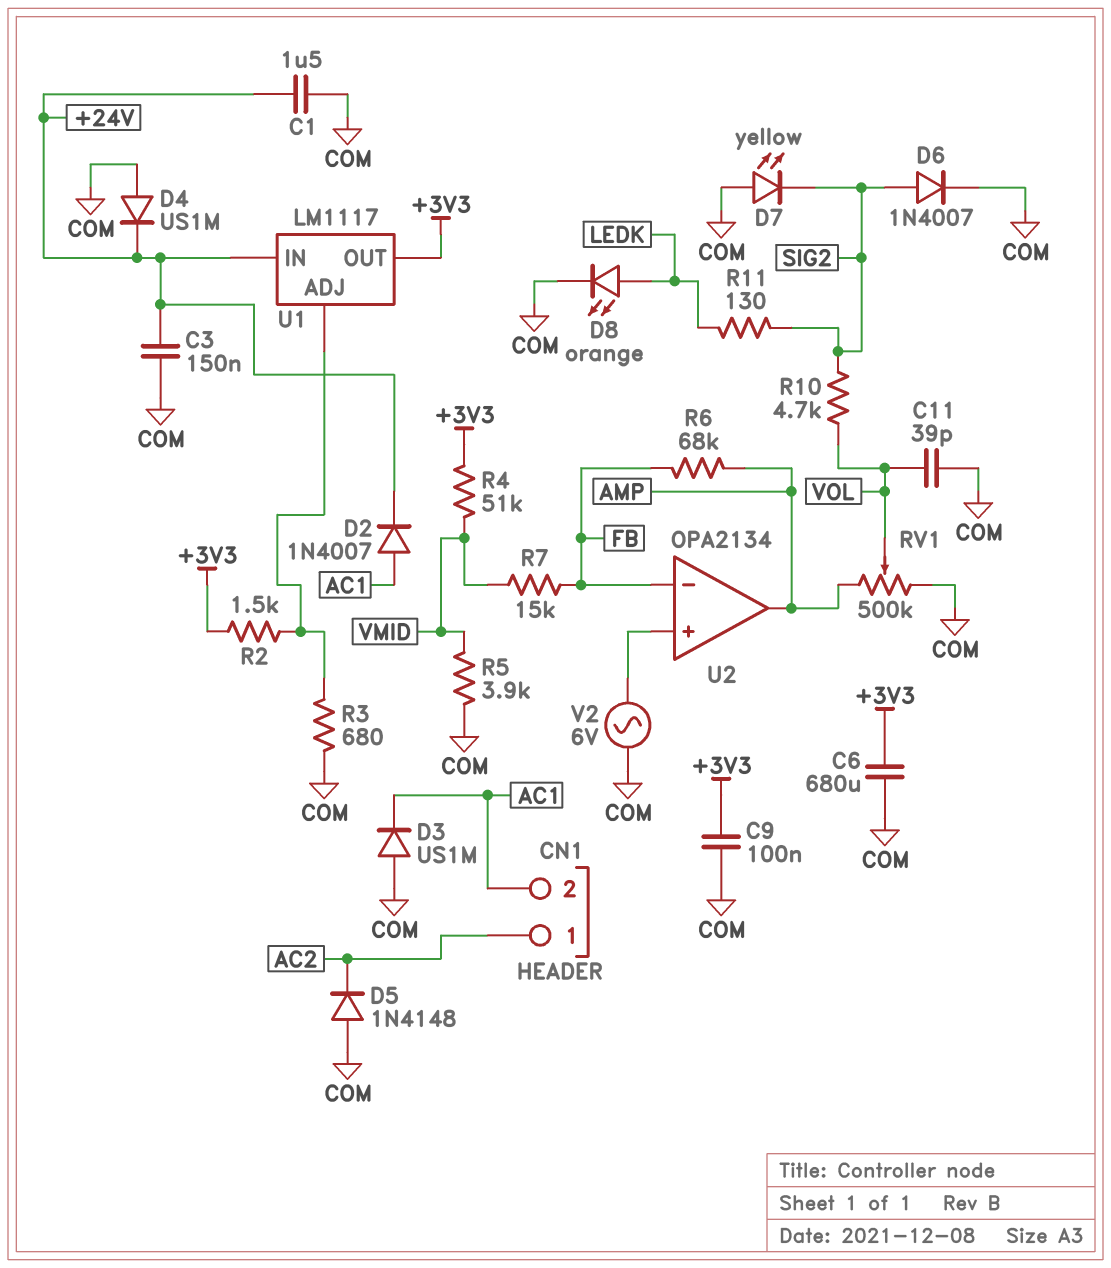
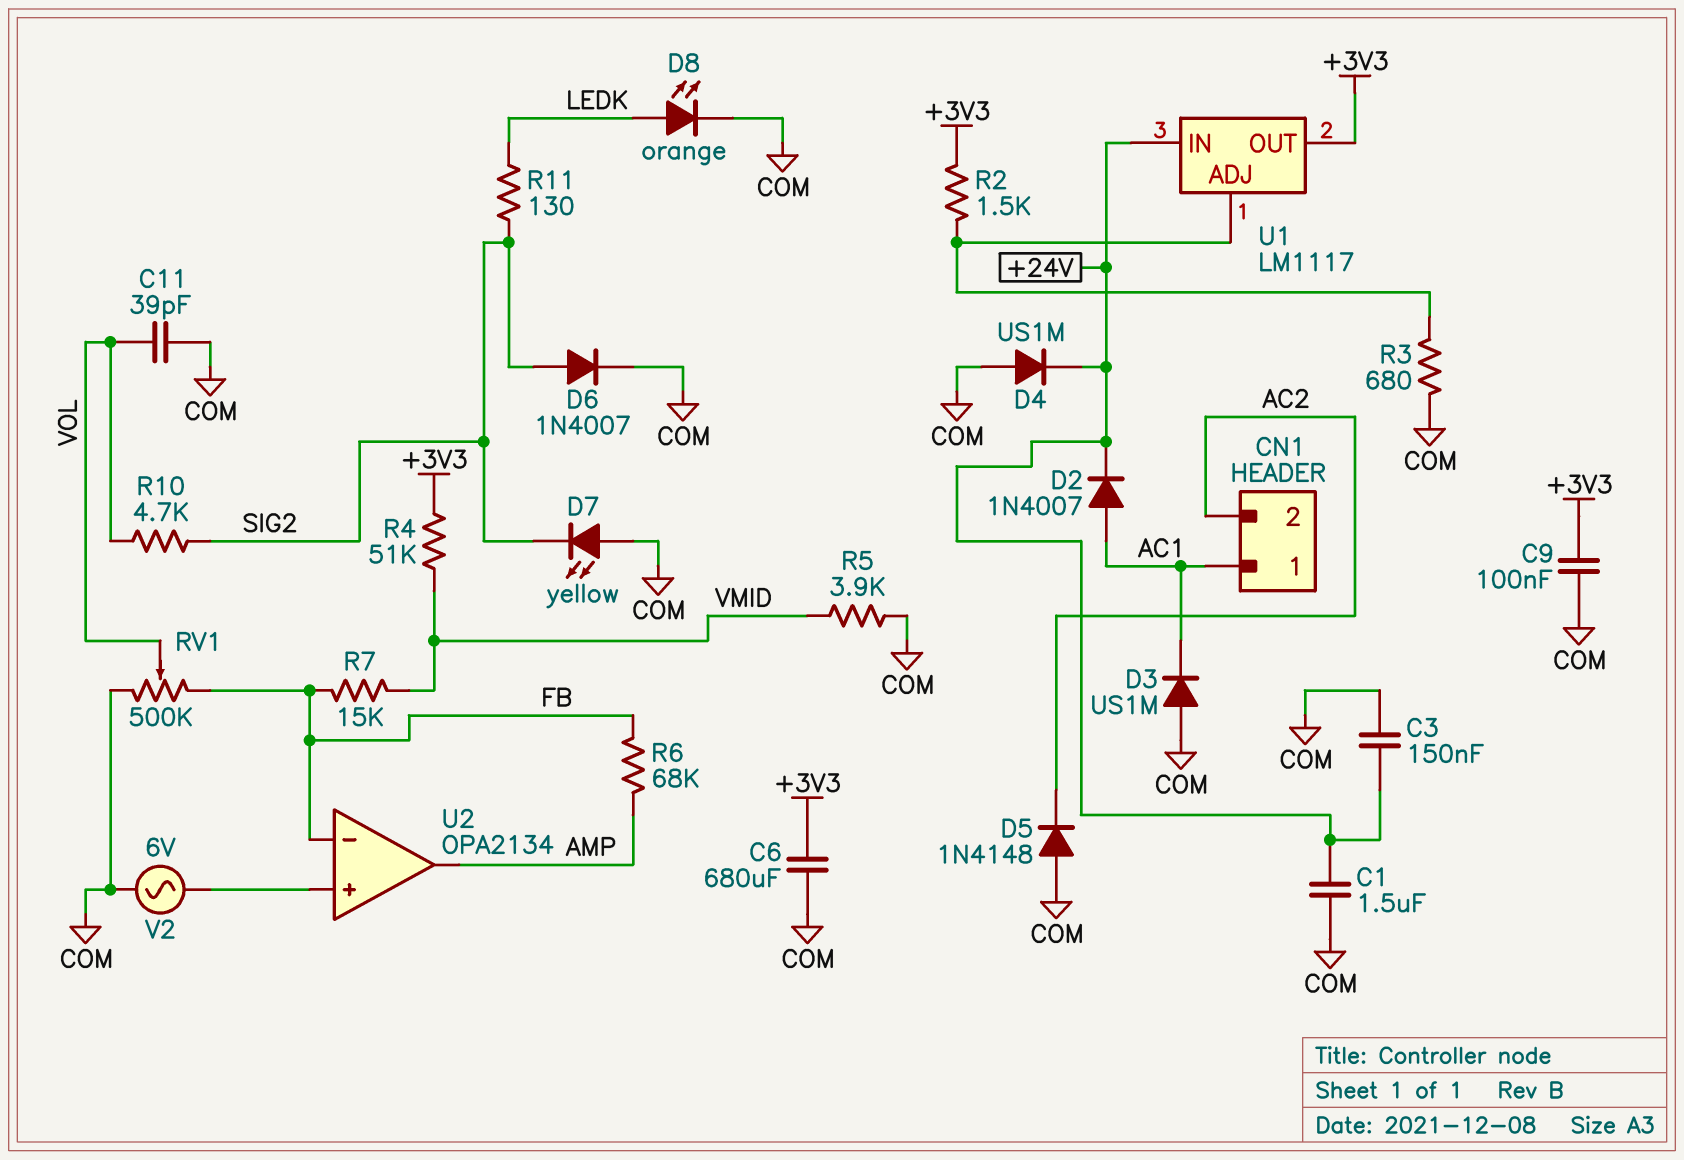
CN1 pin 1: AC2 -> AC1
CN1 pin 2: AC1 -> AC2
RV1: 500k (AMP, COM, wiper VOL) -> 500k (COM, FB, wiper VOL)

